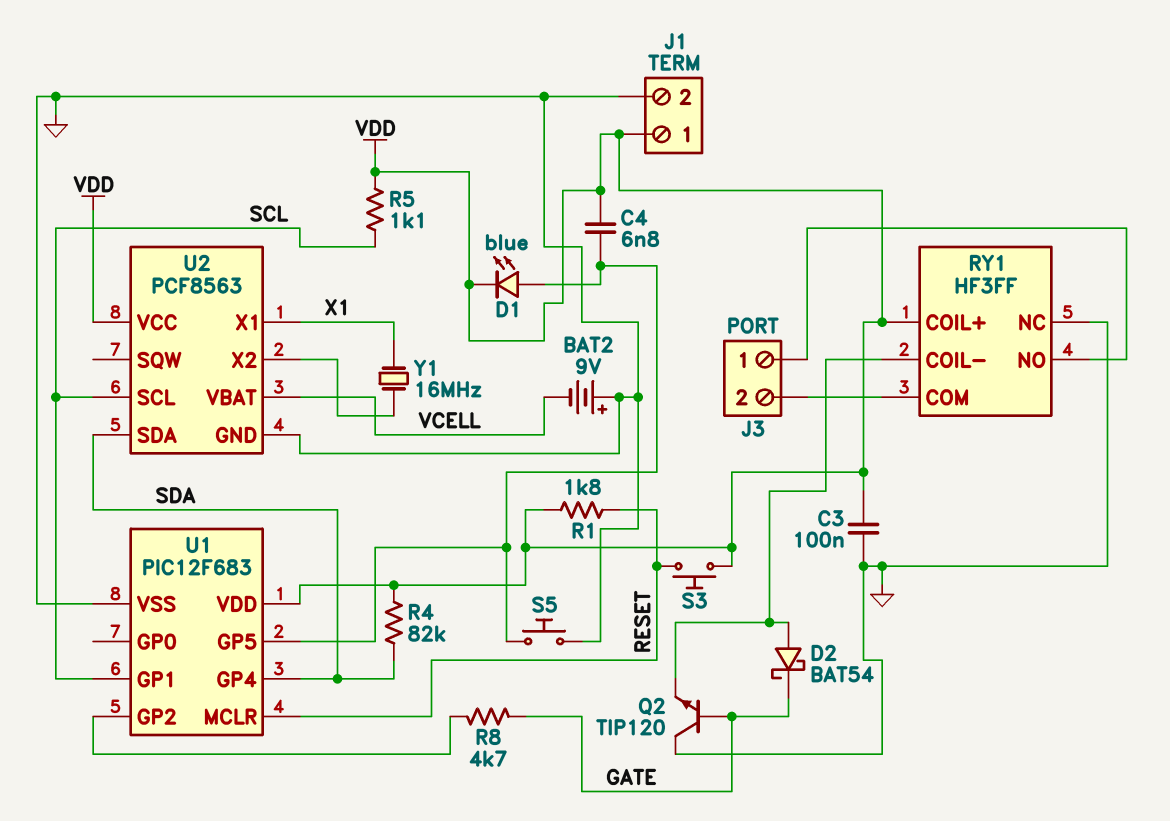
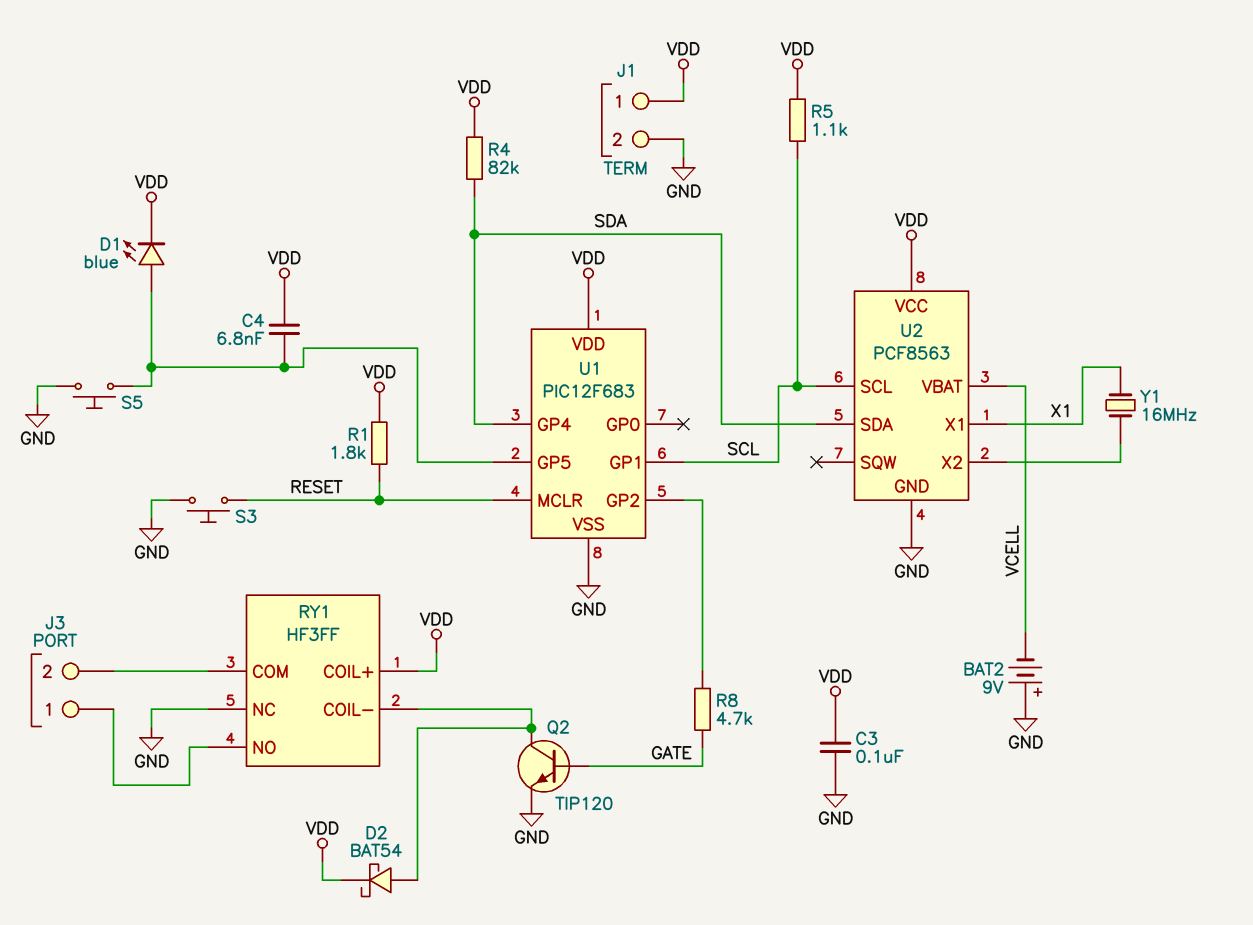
D2: schottky BAT54 (A RY1/COIL-, K GATE) -> schottky BAT54 (A RY1/COIL-, K VDD)
Q2: NPN TIP120 (B GATE, C GND, E RY1/COIL-) -> NPN TIP120 (B GATE, C RY1/COIL-, E GND)
S3: button (RESET, VDD) -> button (GND, RESET)

